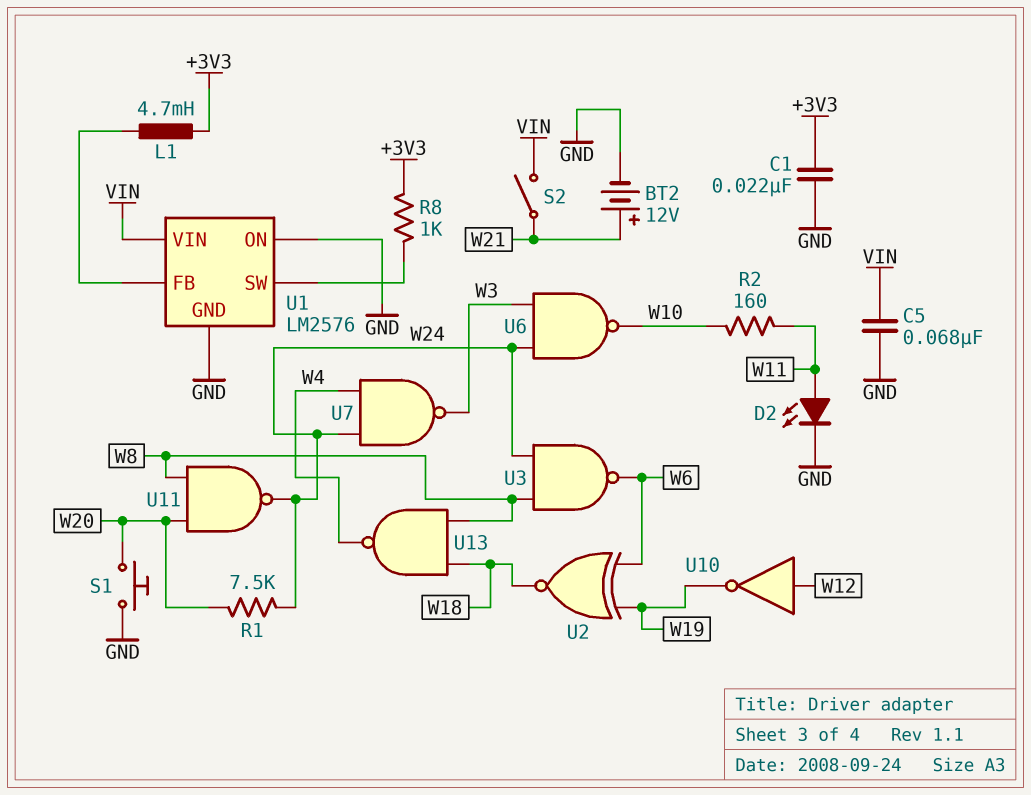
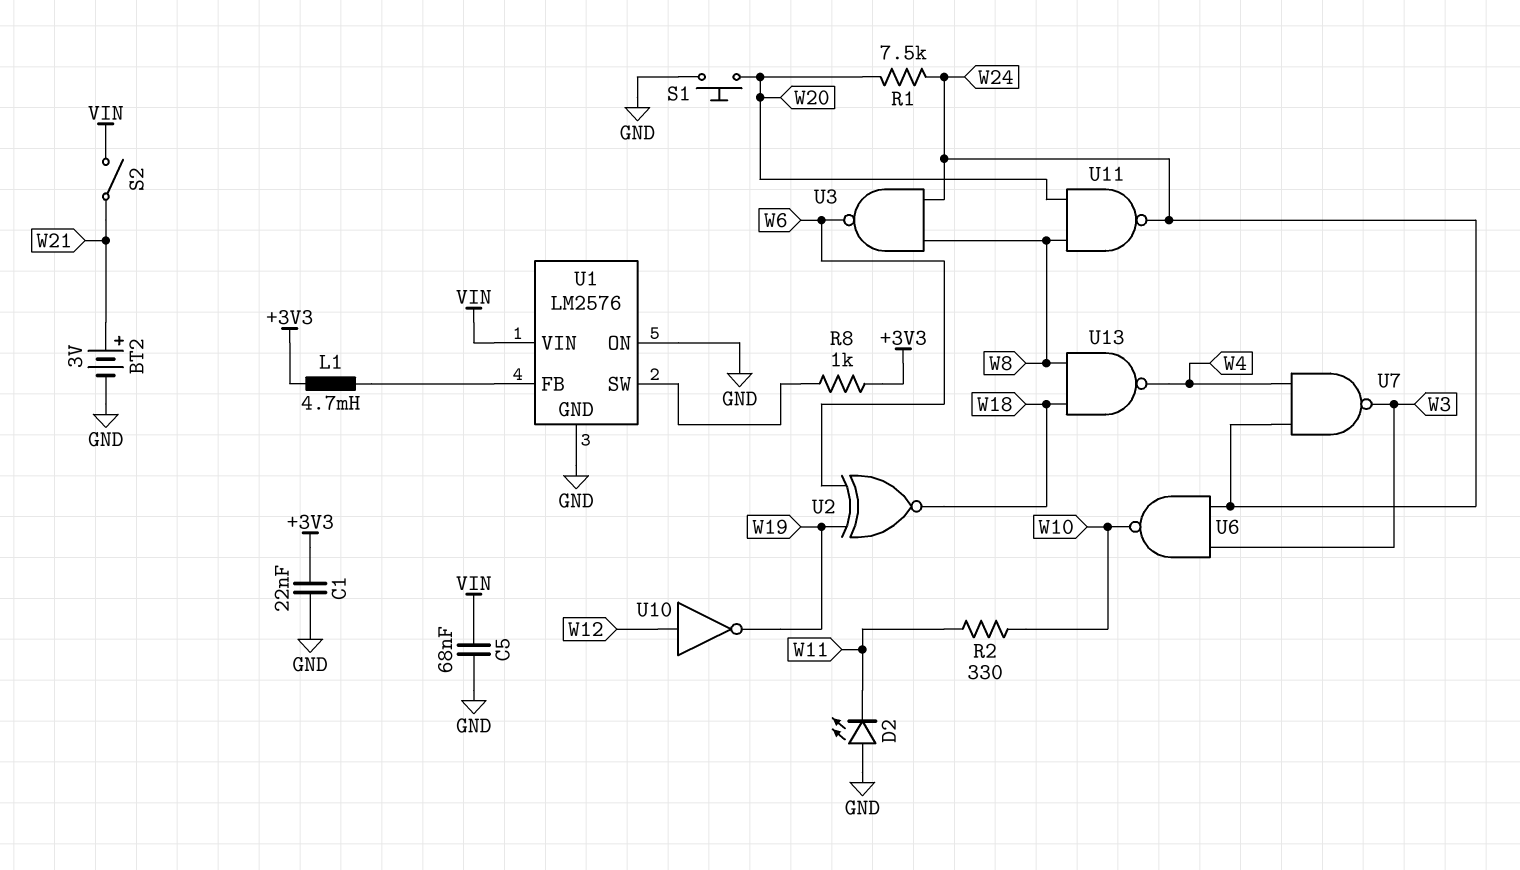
BT2: 12V (plus W21, minus GND) -> 3V (plus W21, minus GND)
D2: LED (A W11, K GND) -> LED (A GND, K W11)
R2: 160 (W10, W11) -> 330 (W10, W11)

